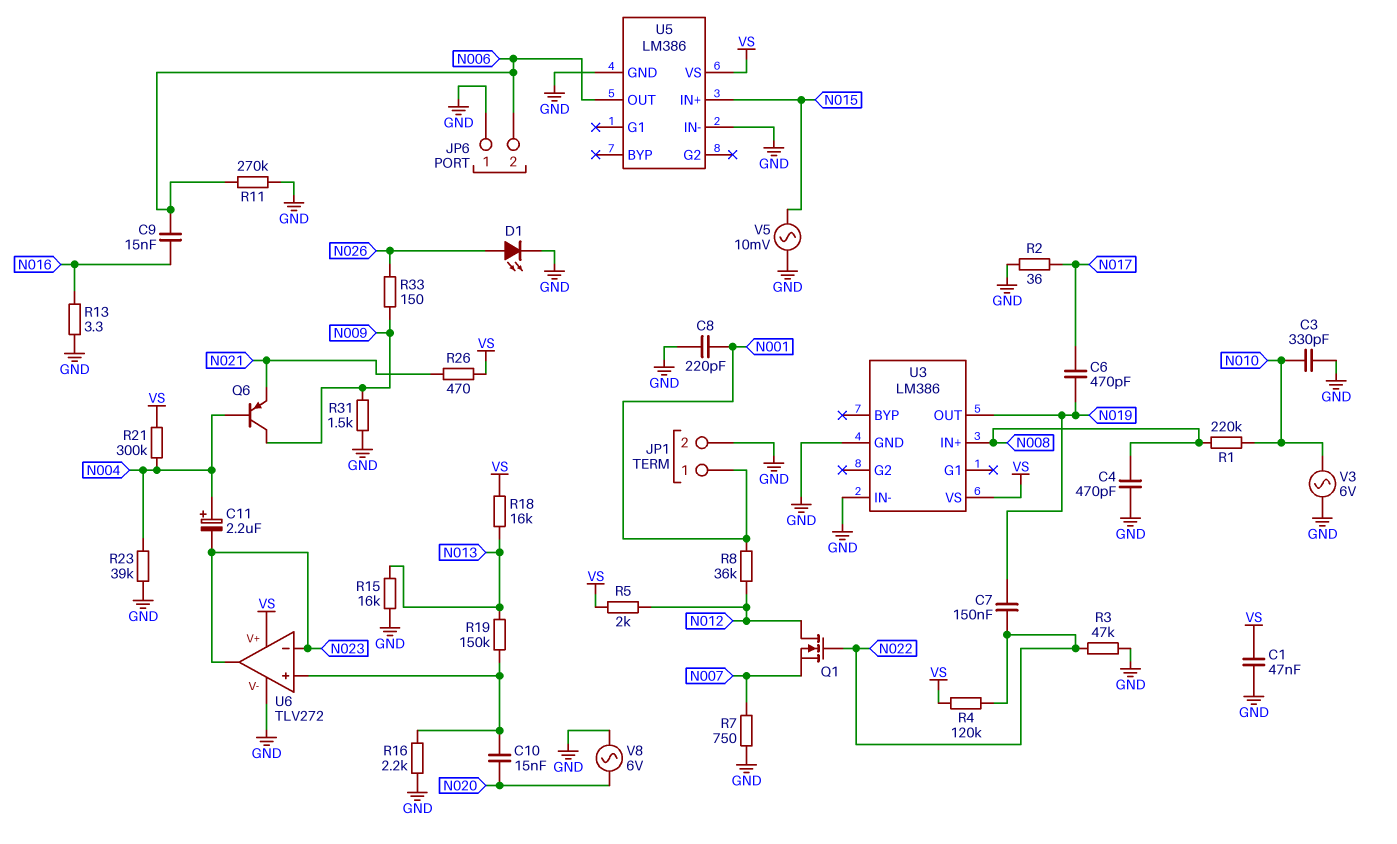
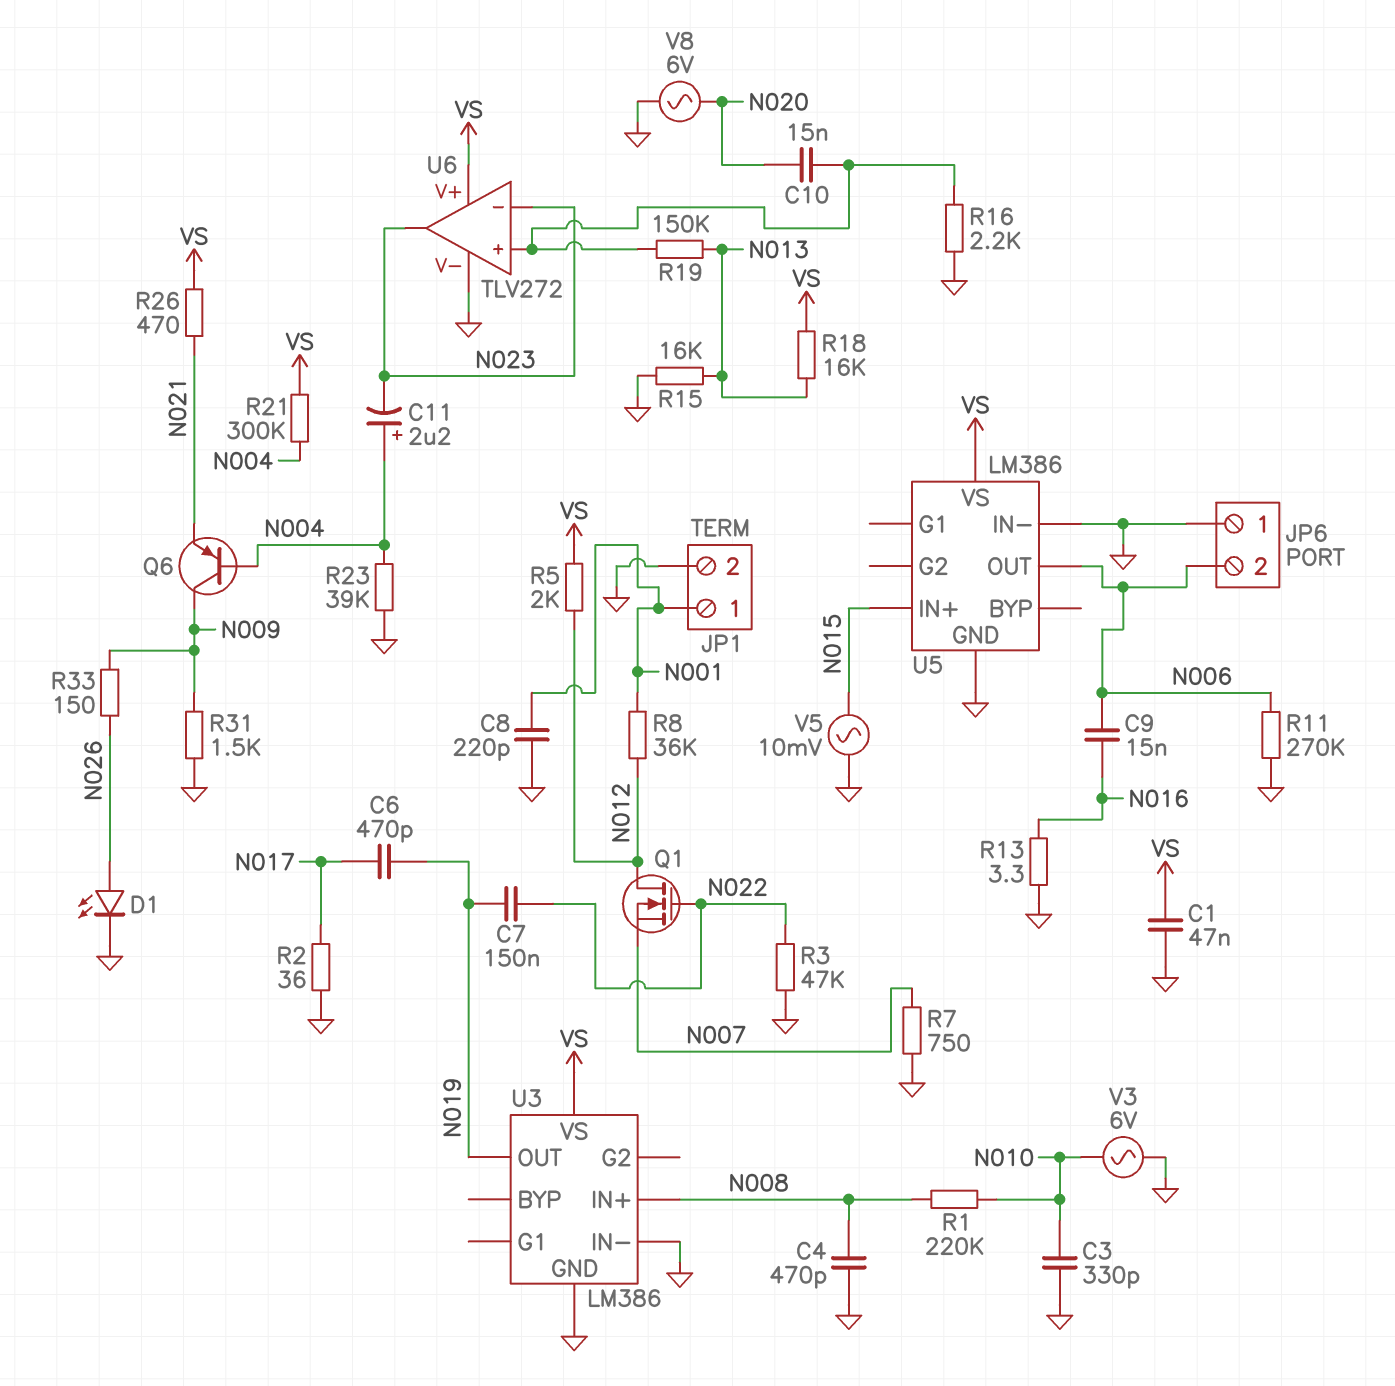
R4: 120k (N022, VS) -> none

